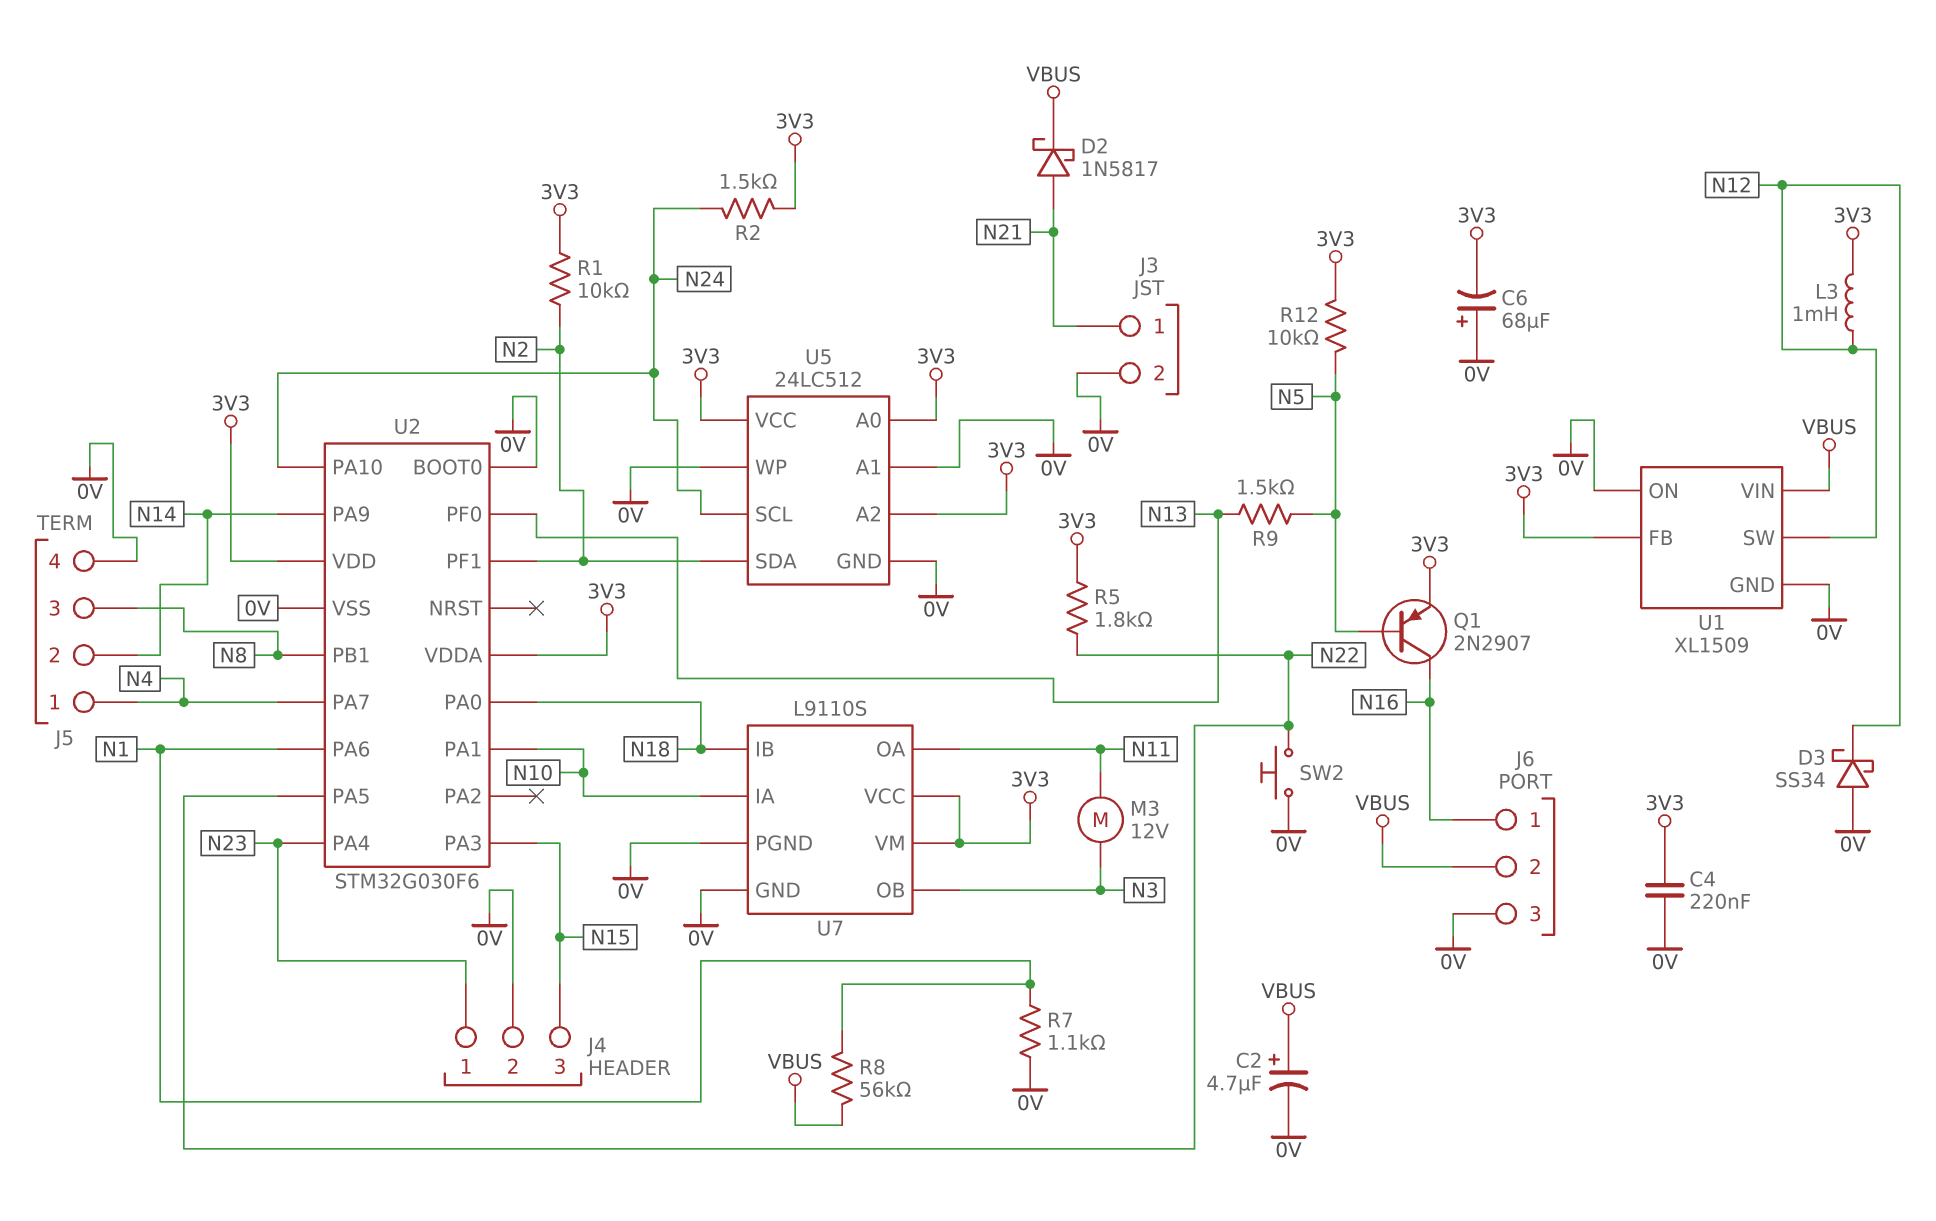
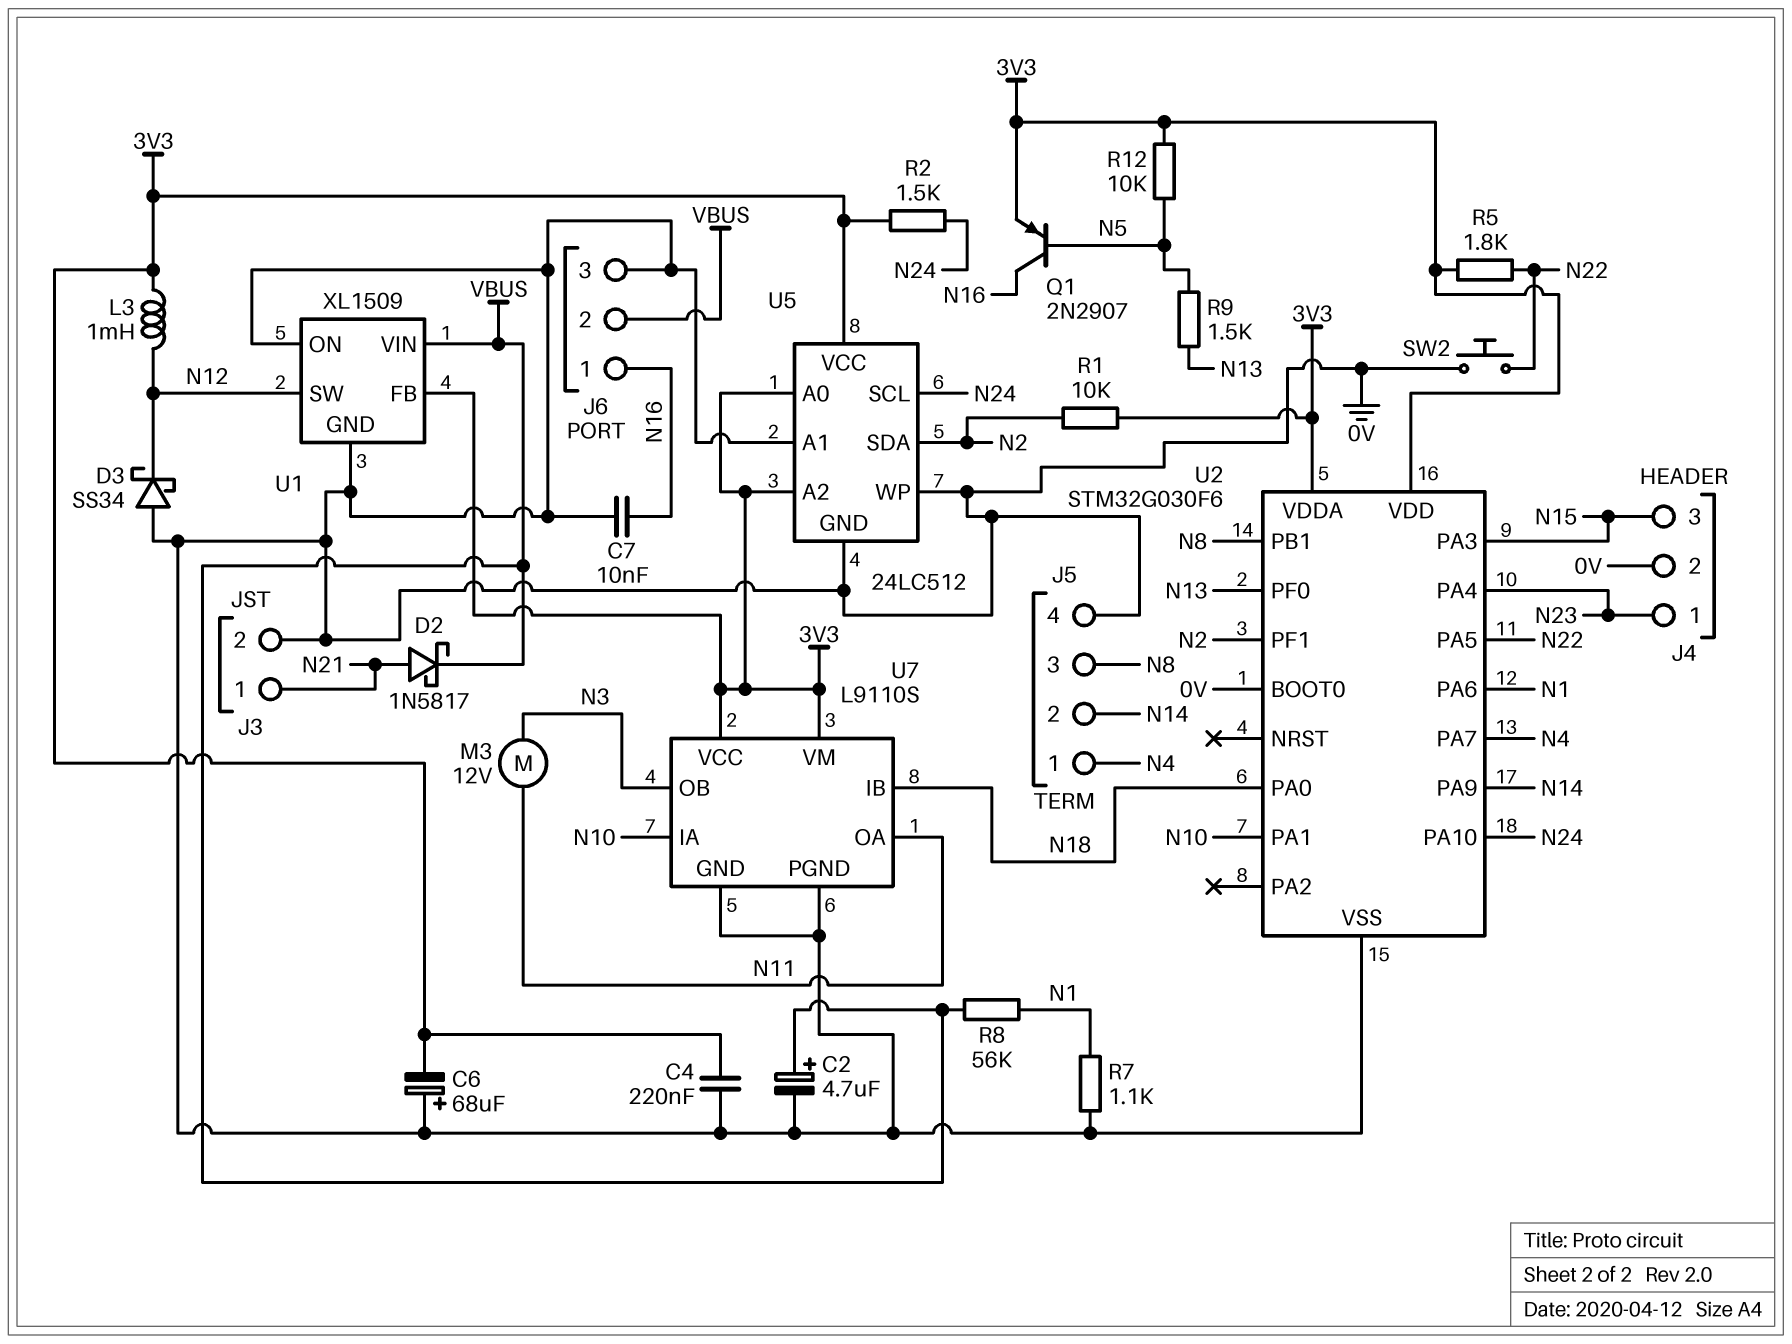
C7: none -> 10nF (0V, N16)

